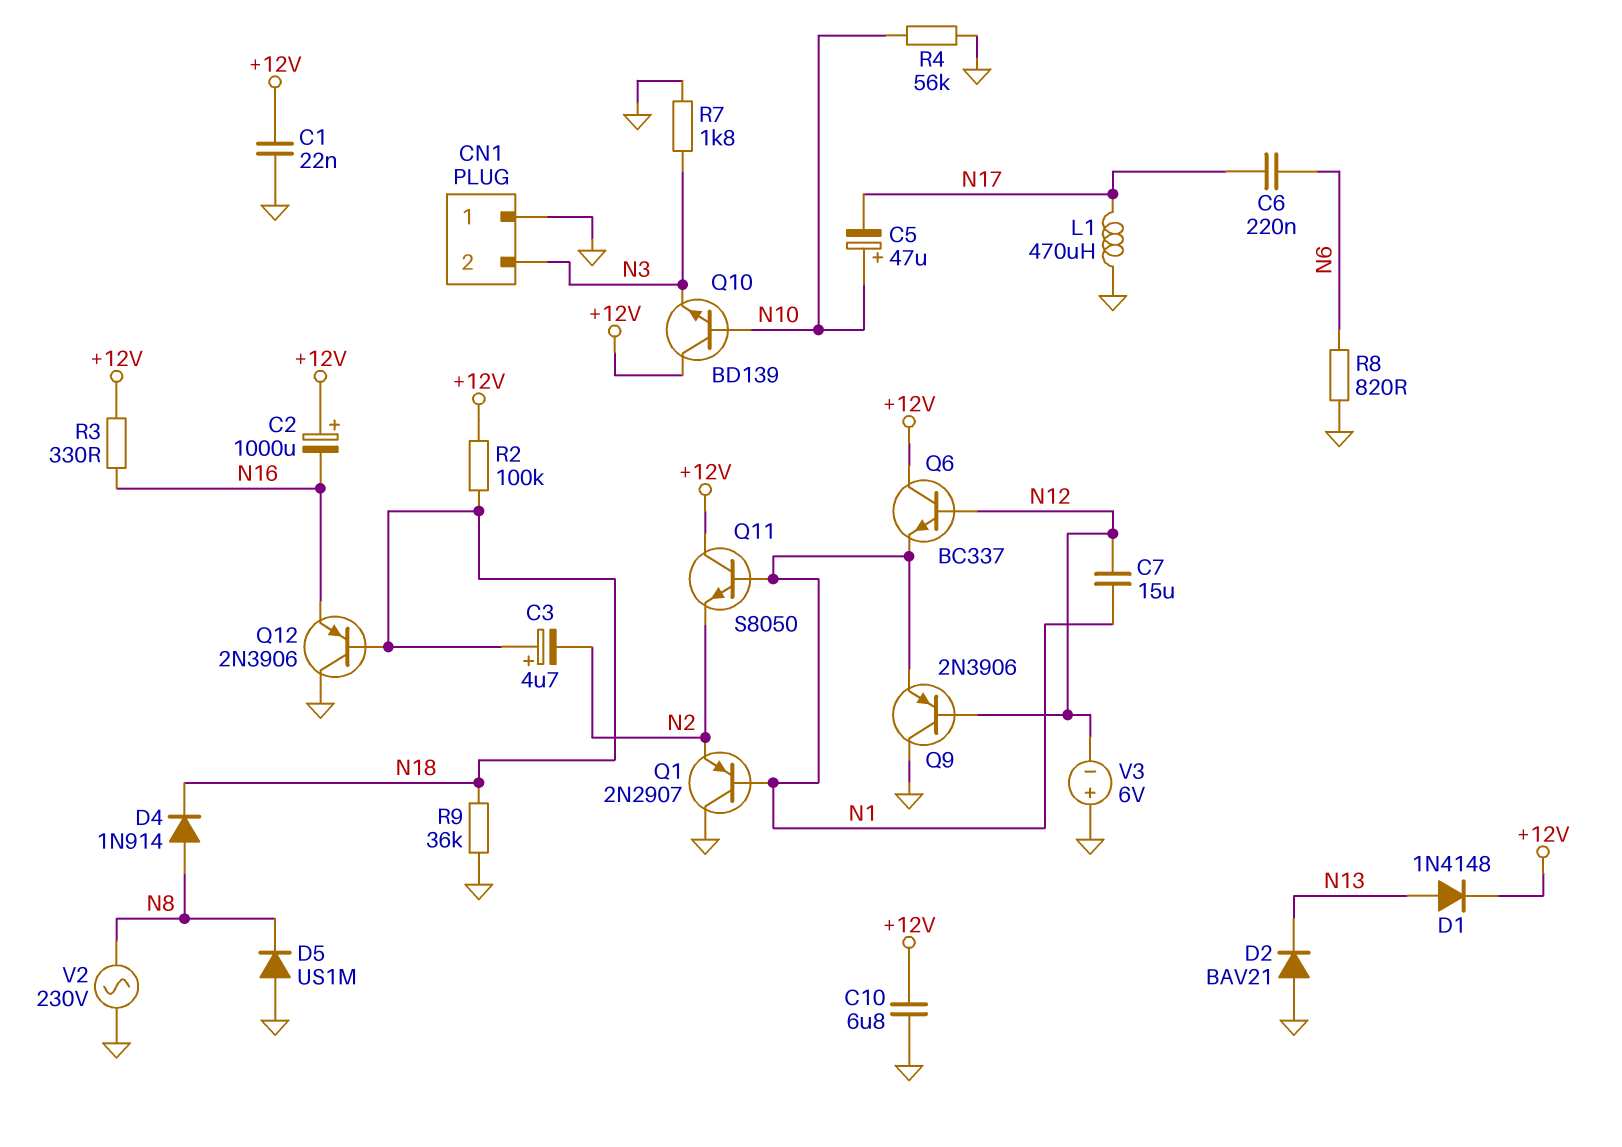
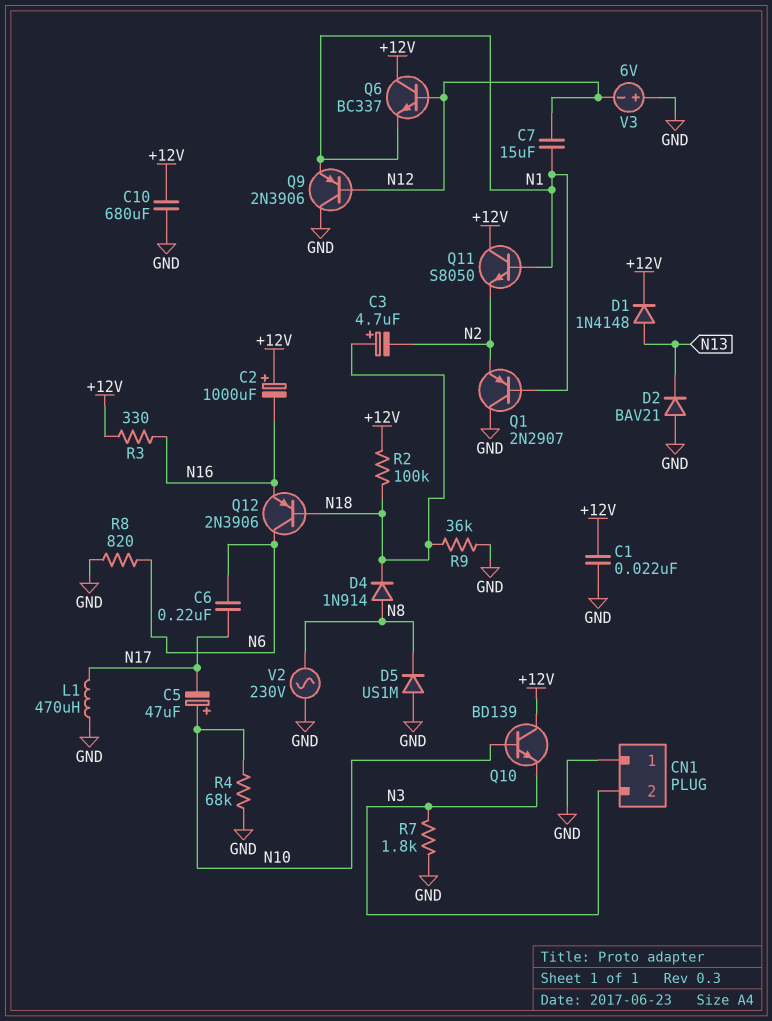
C10: 6.8uF (+12V, GND) -> 680uF (+12V, GND)
Q12: PNP 2N3906 (B N18, C GND, E N16) -> PNP 2N3906 (B N18, C N6, E N16)
R4: 56k (GND, N10) -> 68k (GND, N10)

